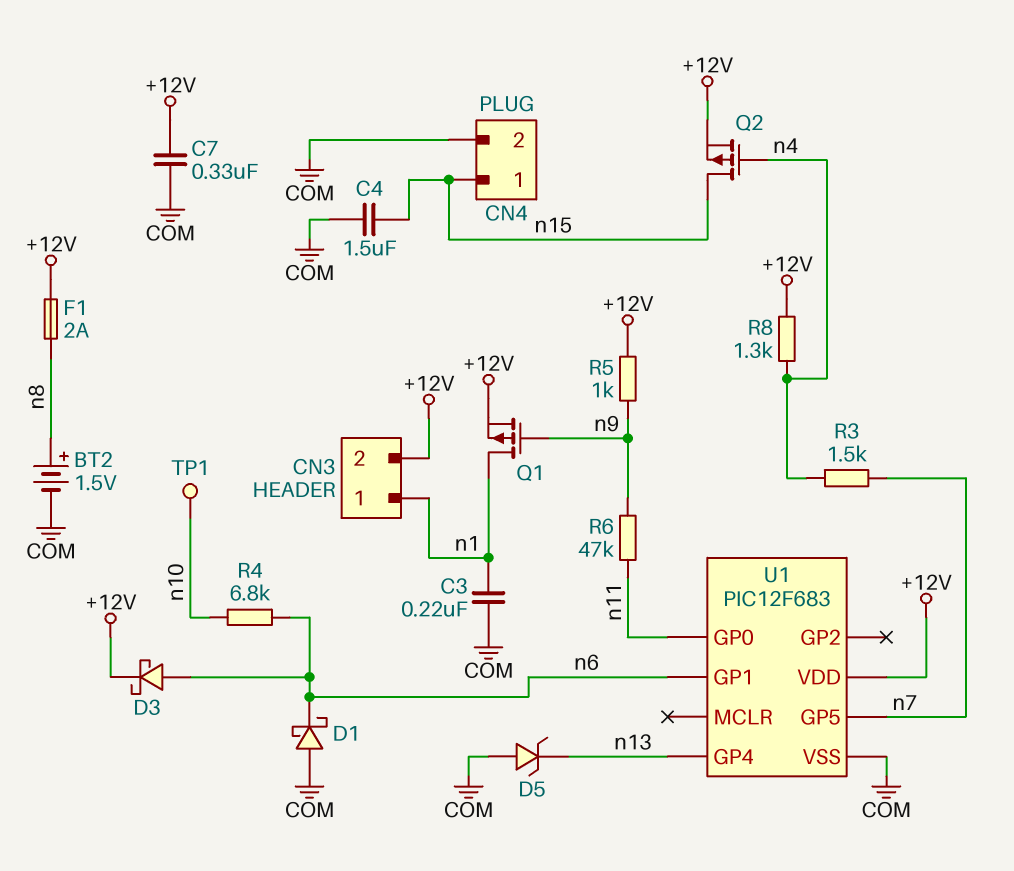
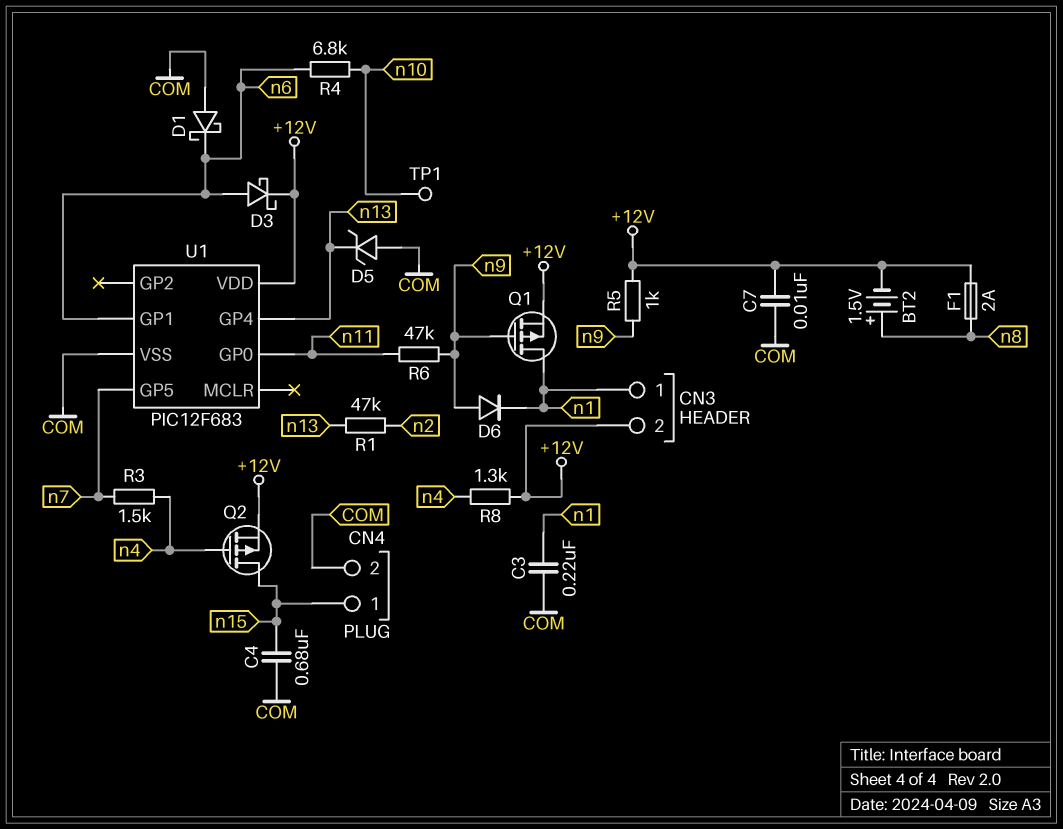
BT2: 1.5V (plus n8, minus COM) -> 1.5V (plus n8, minus +12V)
C4: 1.5uF (COM, n15) -> 680nF (COM, n15)
C7: 330nF (+12V, COM) -> 10nF (+12V, COM)
D6: none -> diode (A n9, K n1)
R1: none -> 47k (n2, n13)

